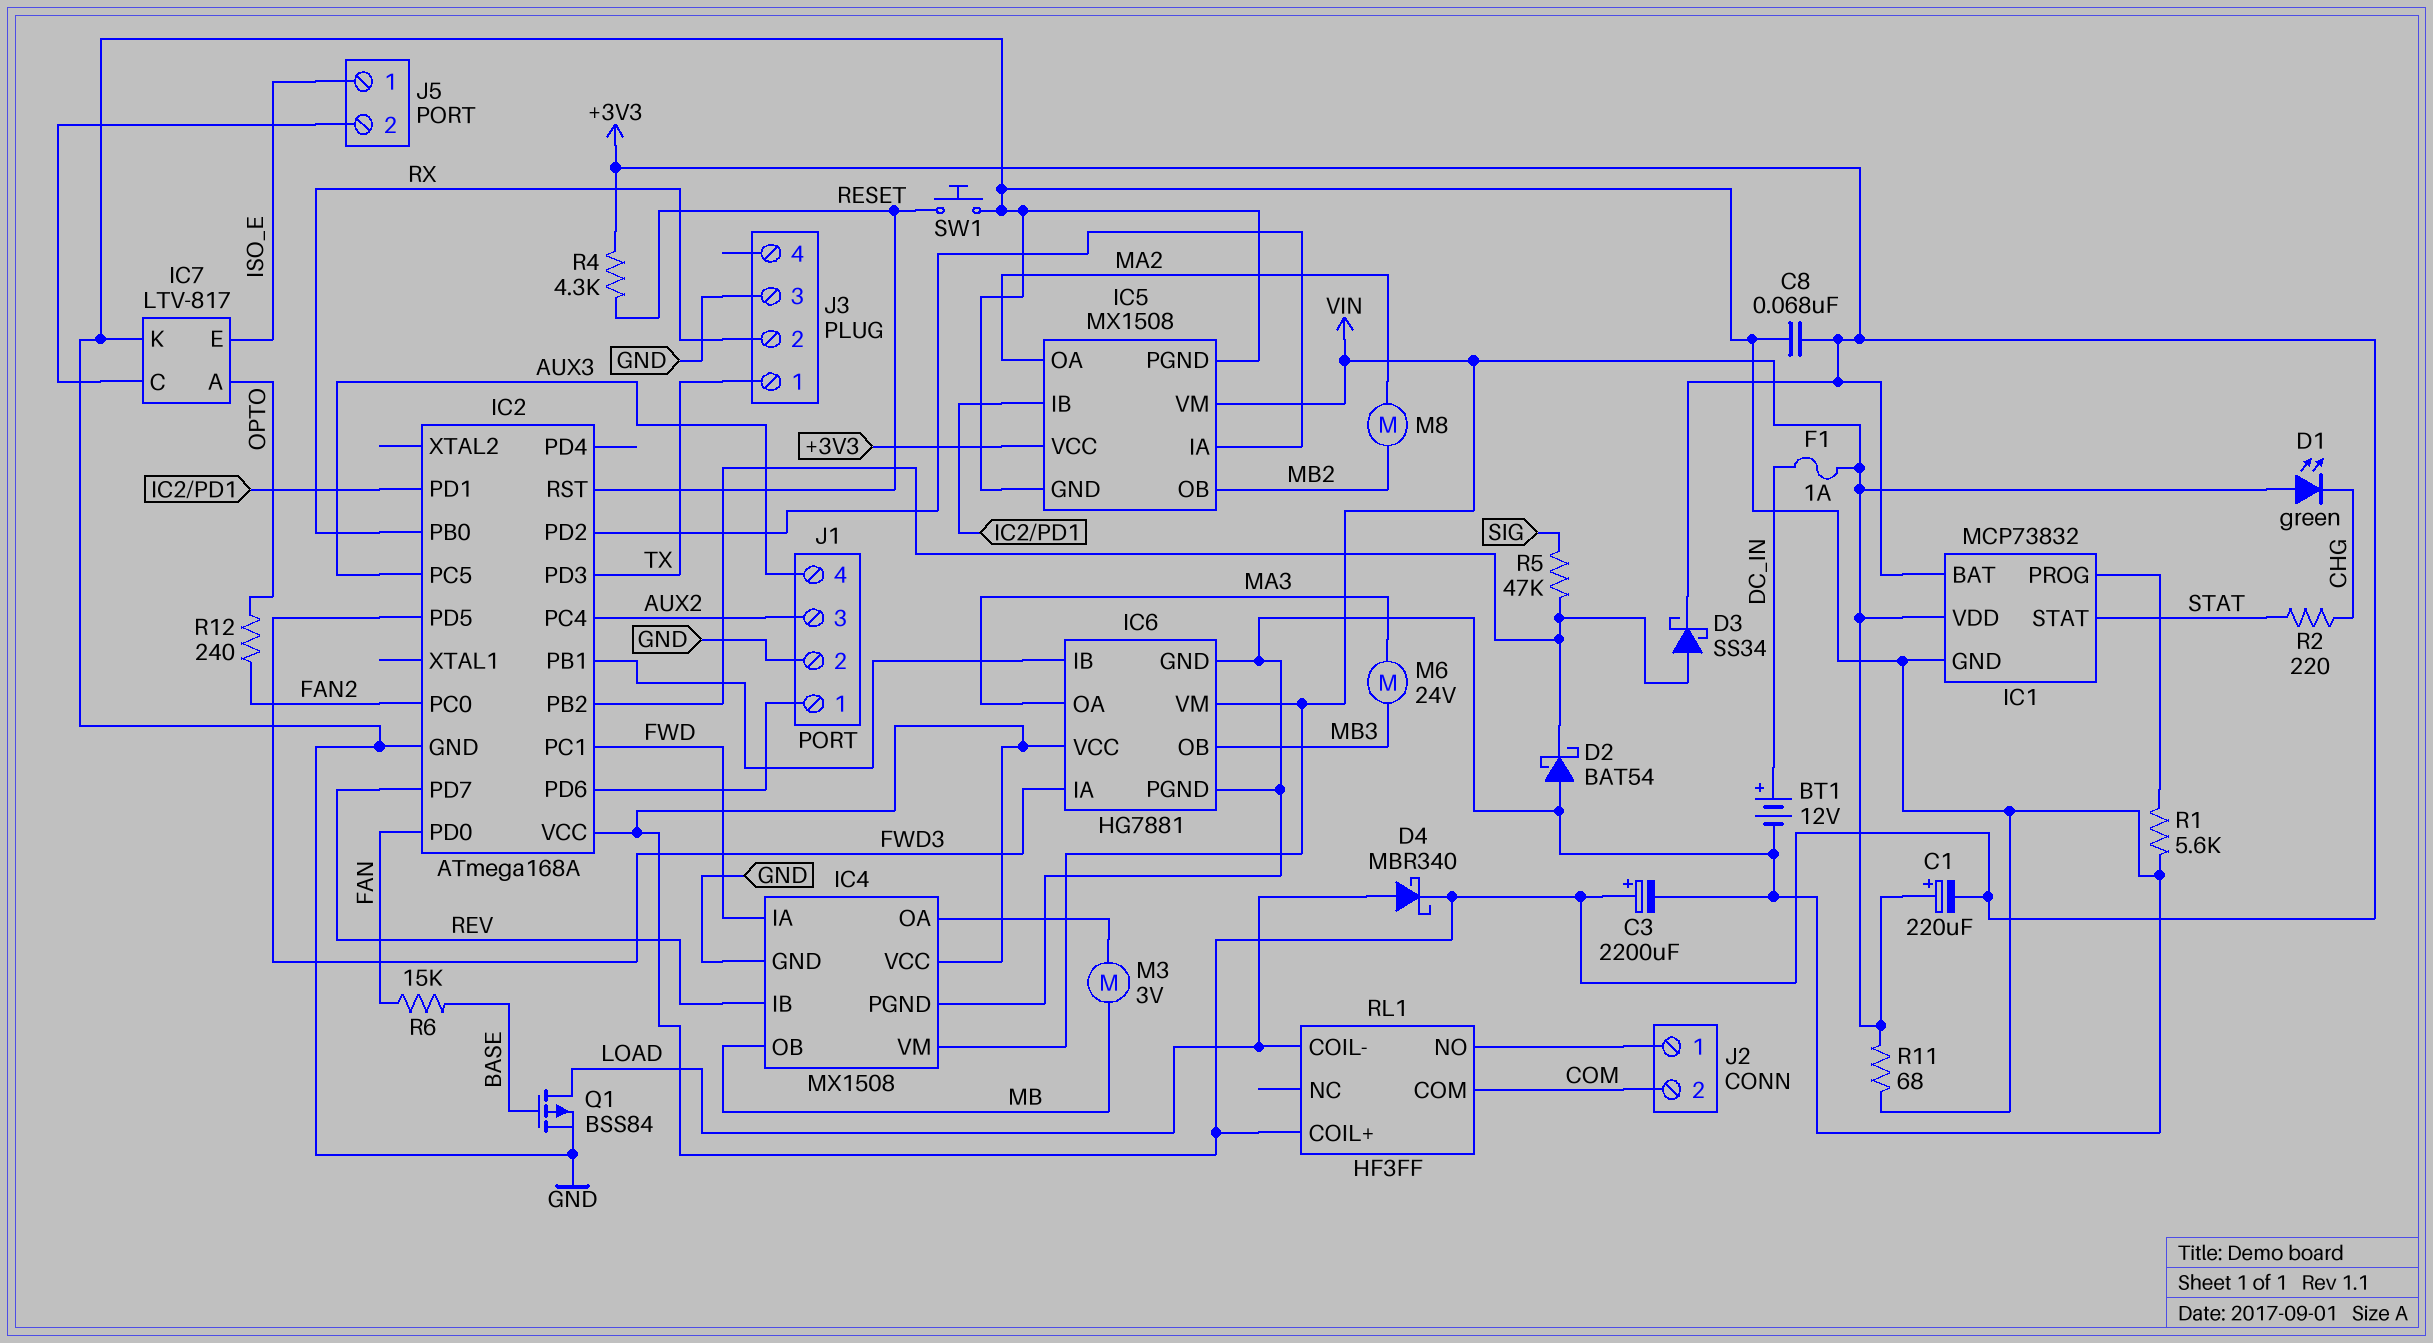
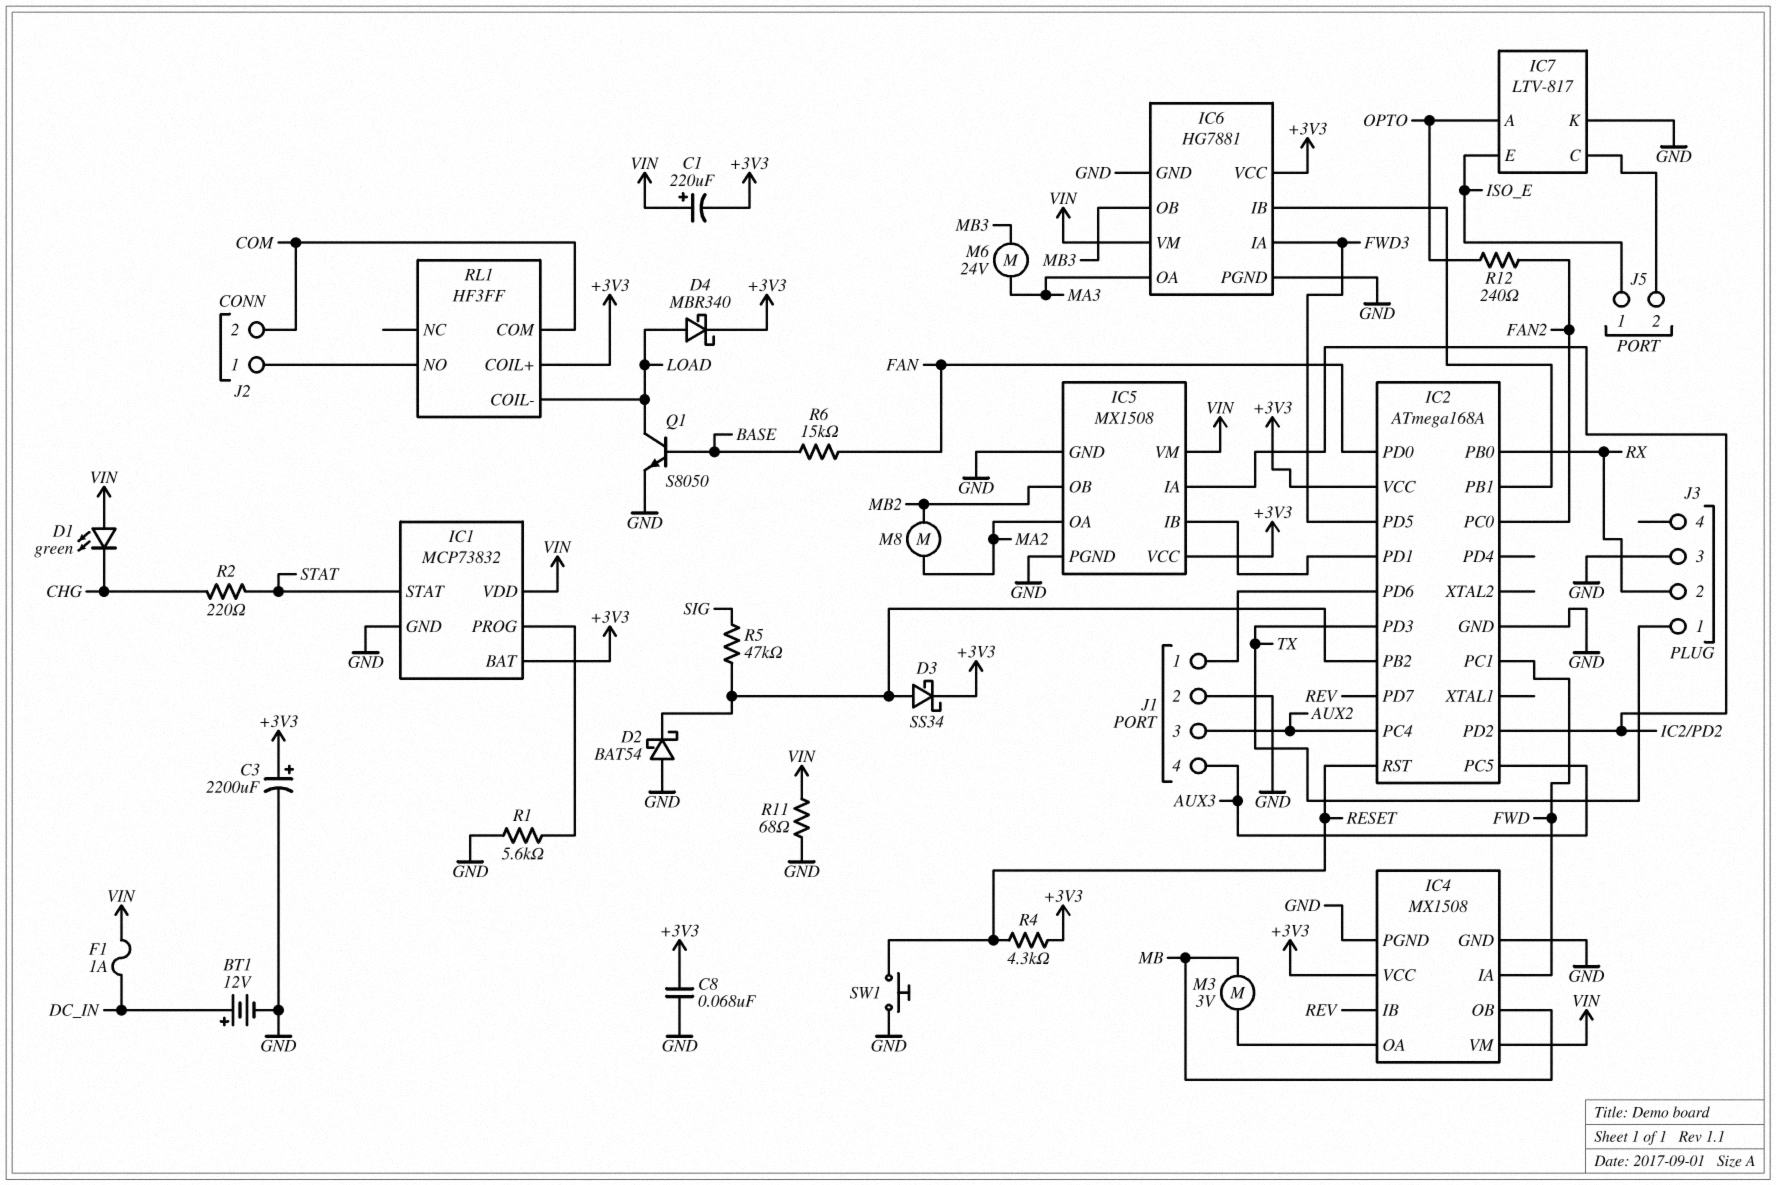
Q1: PMOS BSS84 (G BASE, D LOAD, S GND) -> NPN S8050 (B BASE, C LOAD, E GND)

